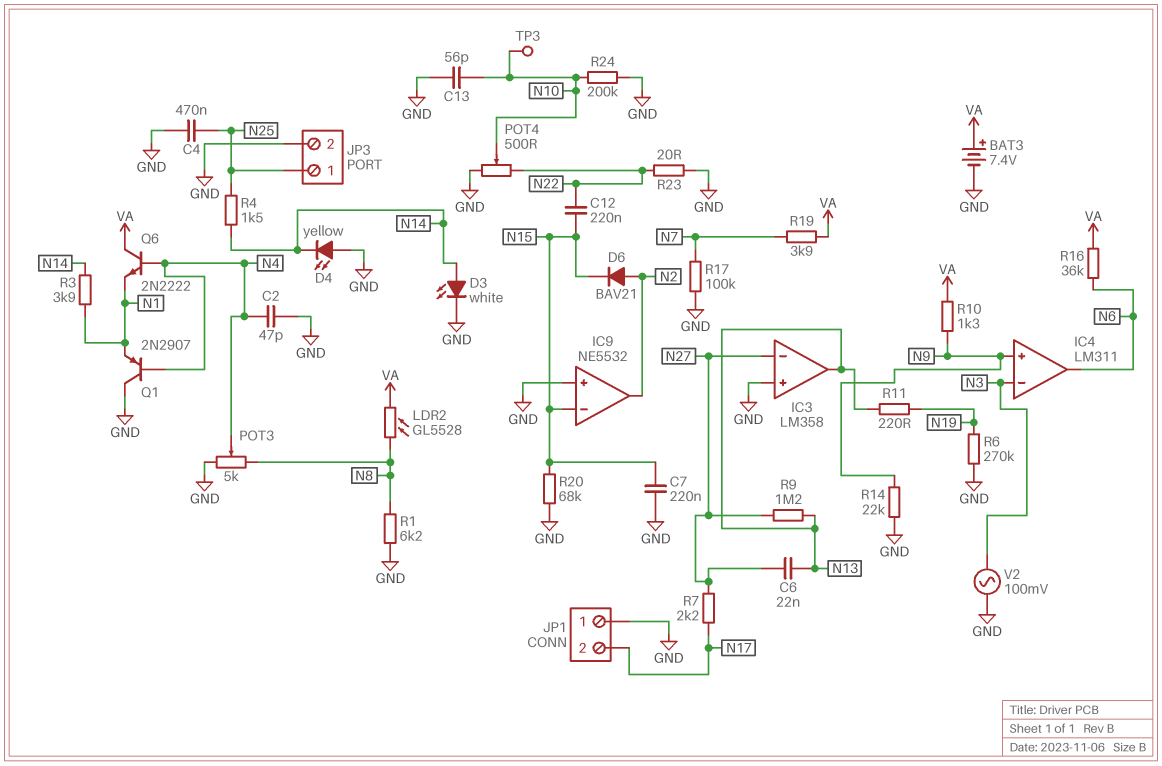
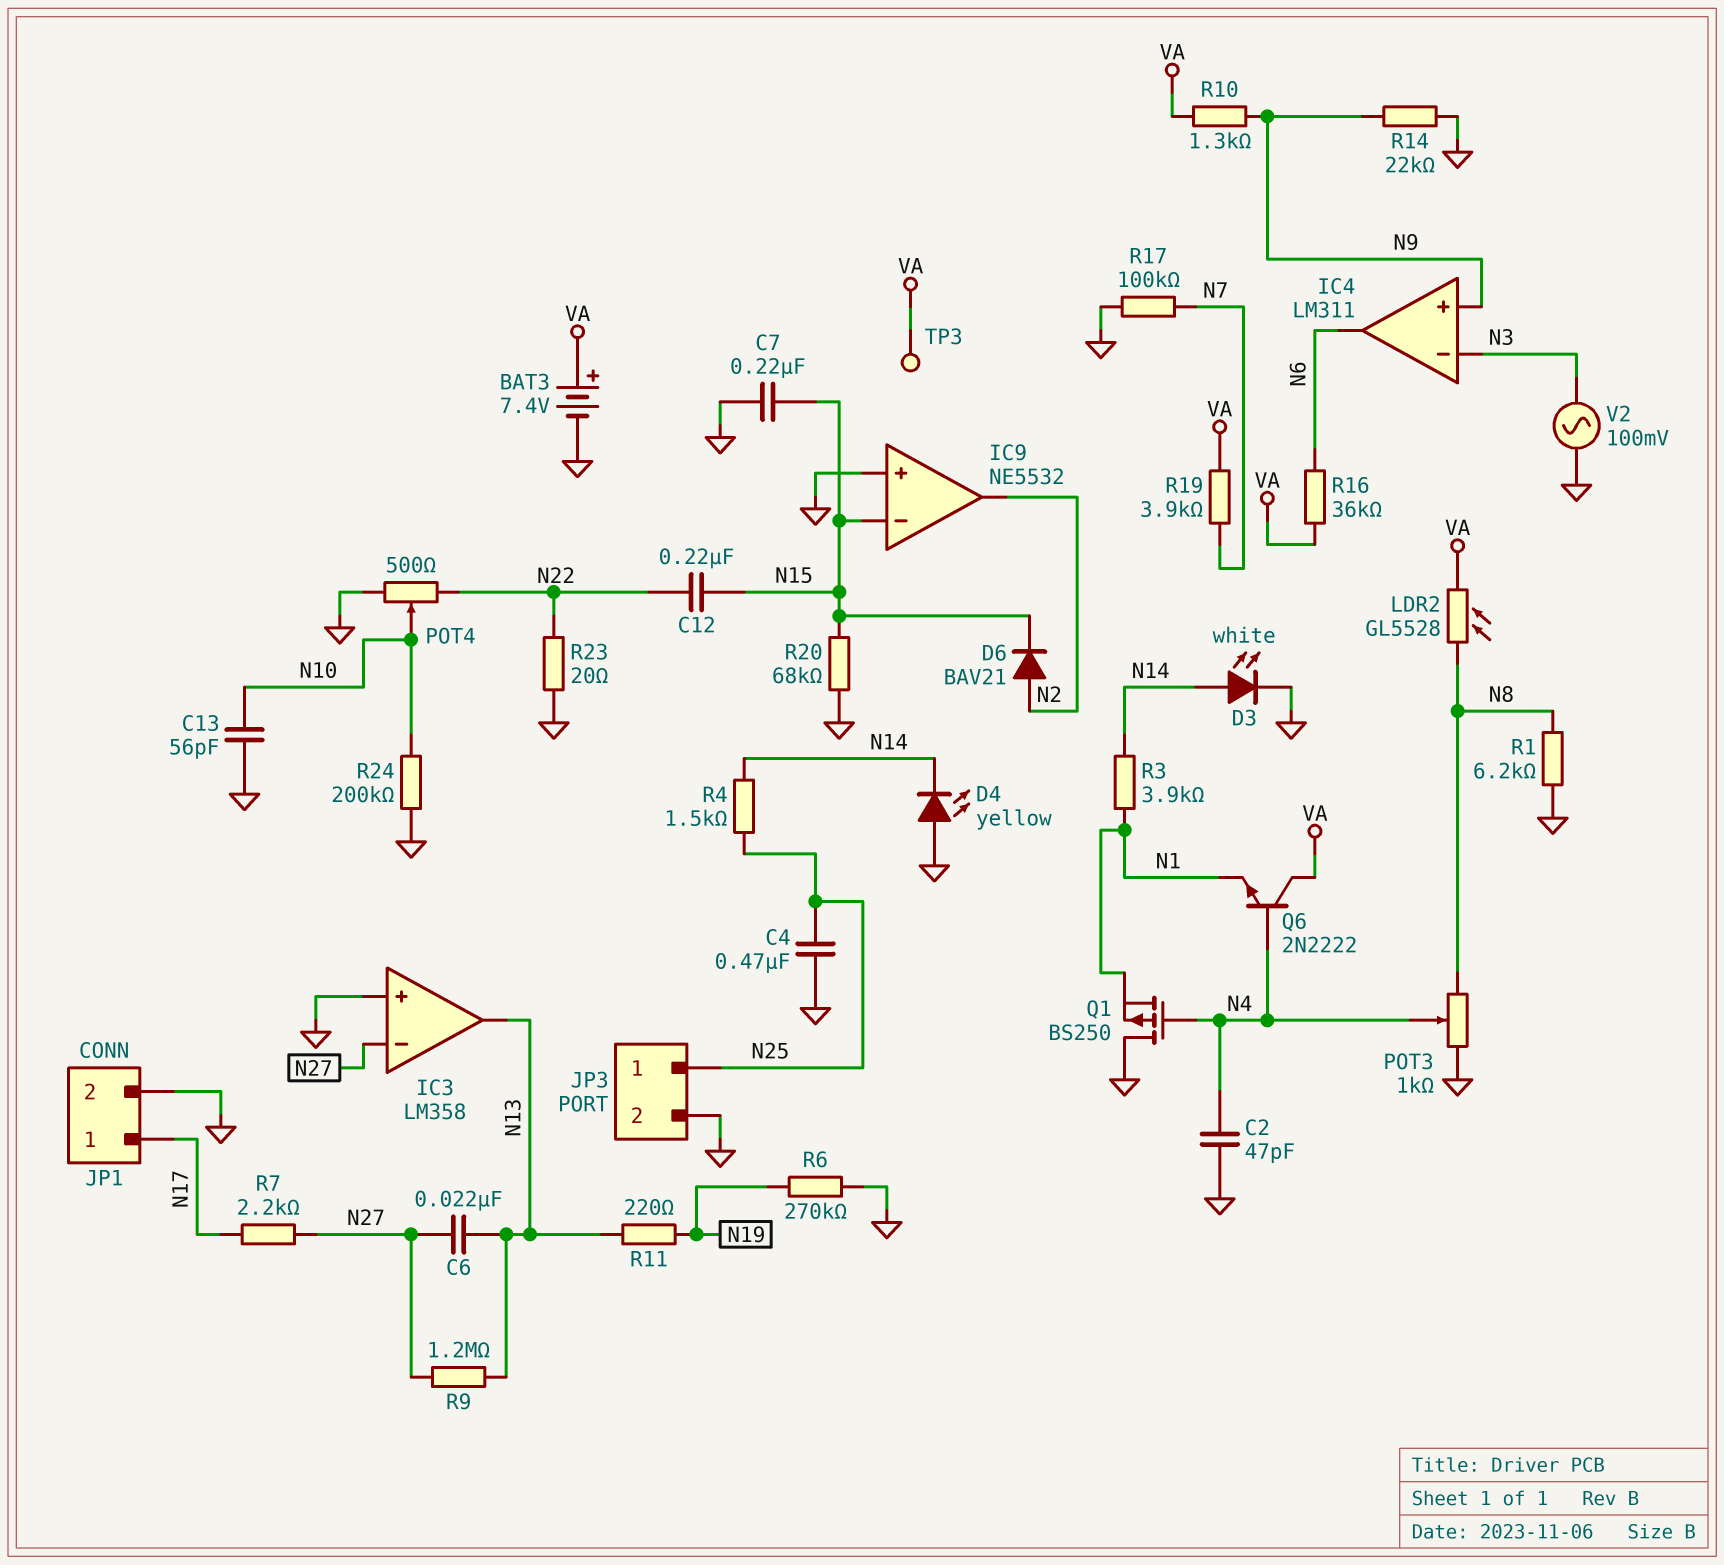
JP1 pin 1: GND -> N17
JP1 pin 2: N17 -> GND
POT3: 5k (GND, N8, wiper N4) -> 1k (GND, N8, wiper N4)
Q1: PNP 2N2907 (B N4, C GND, E N1) -> PMOS BS250 (G N4, D GND, S N1)
TP3: test point (N10) -> test point (VA)

